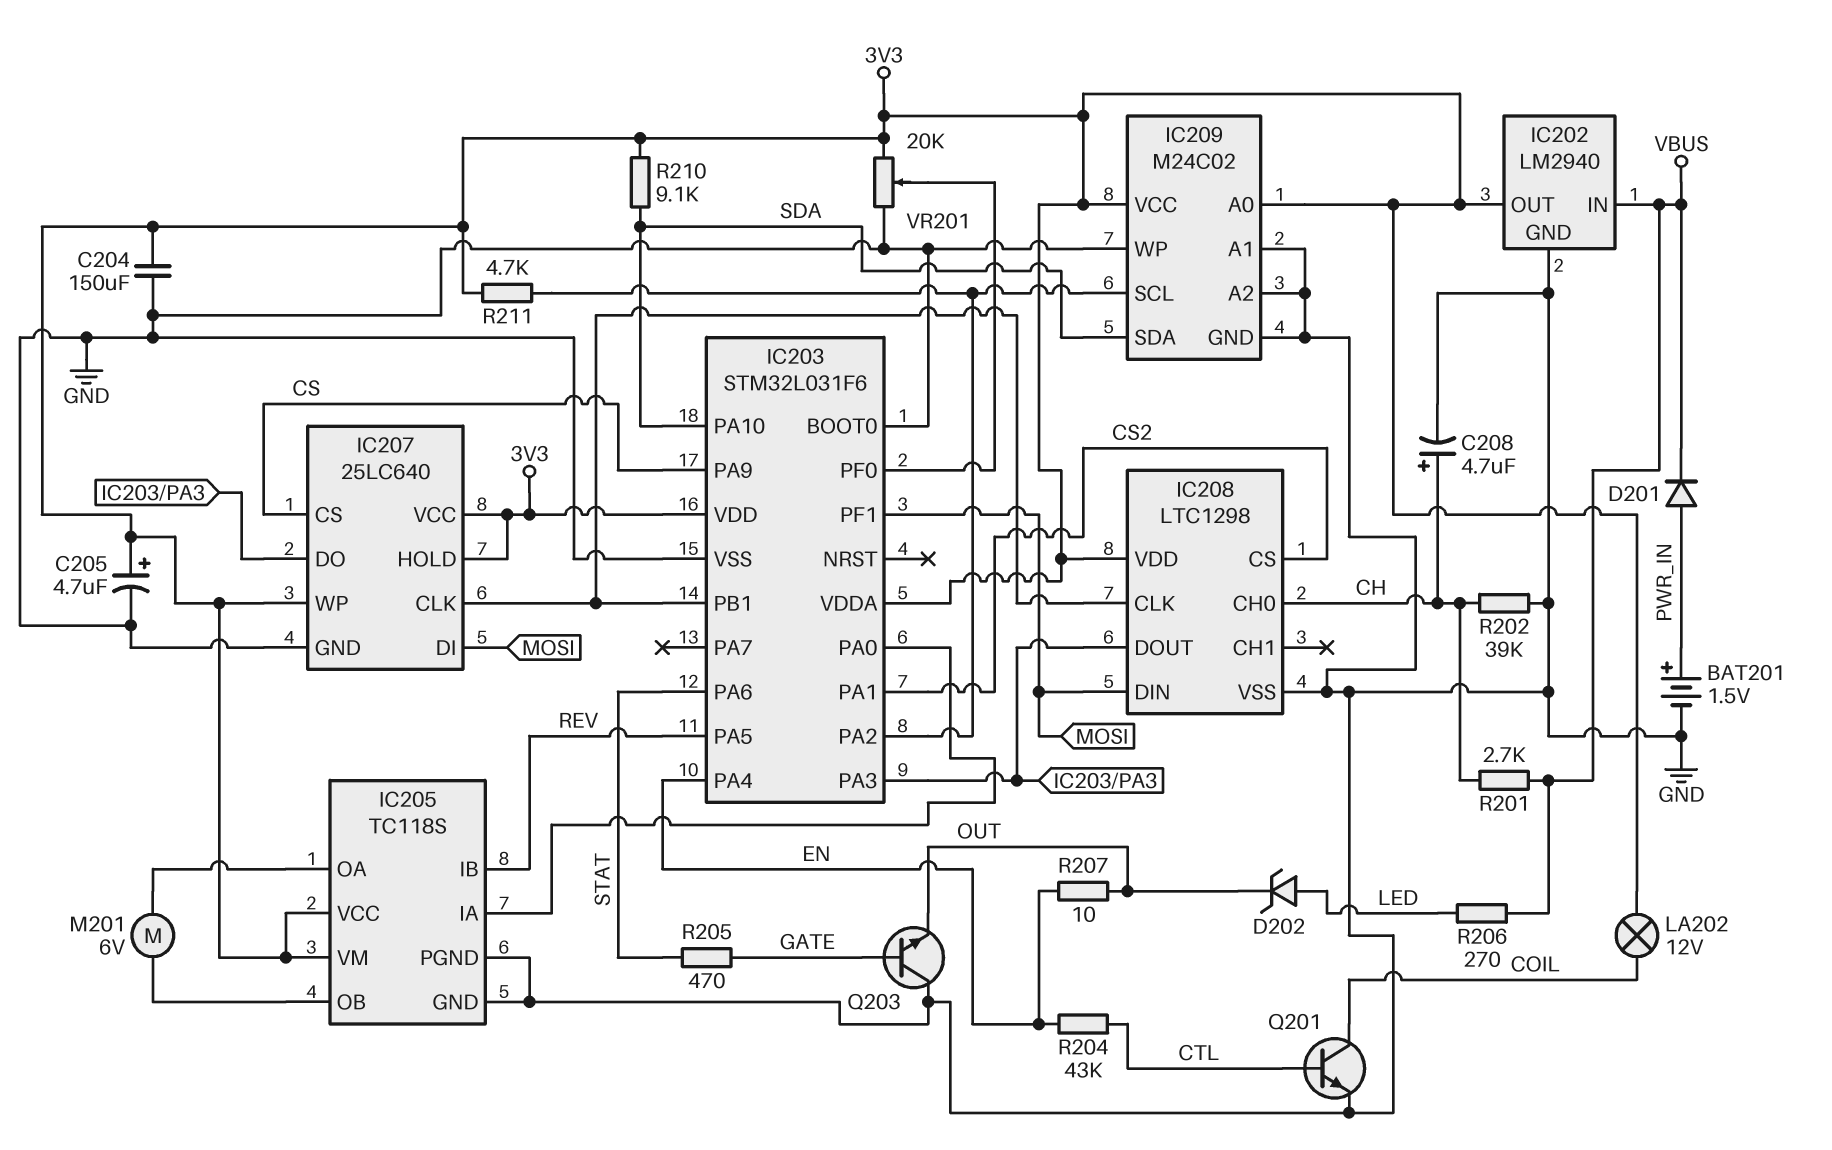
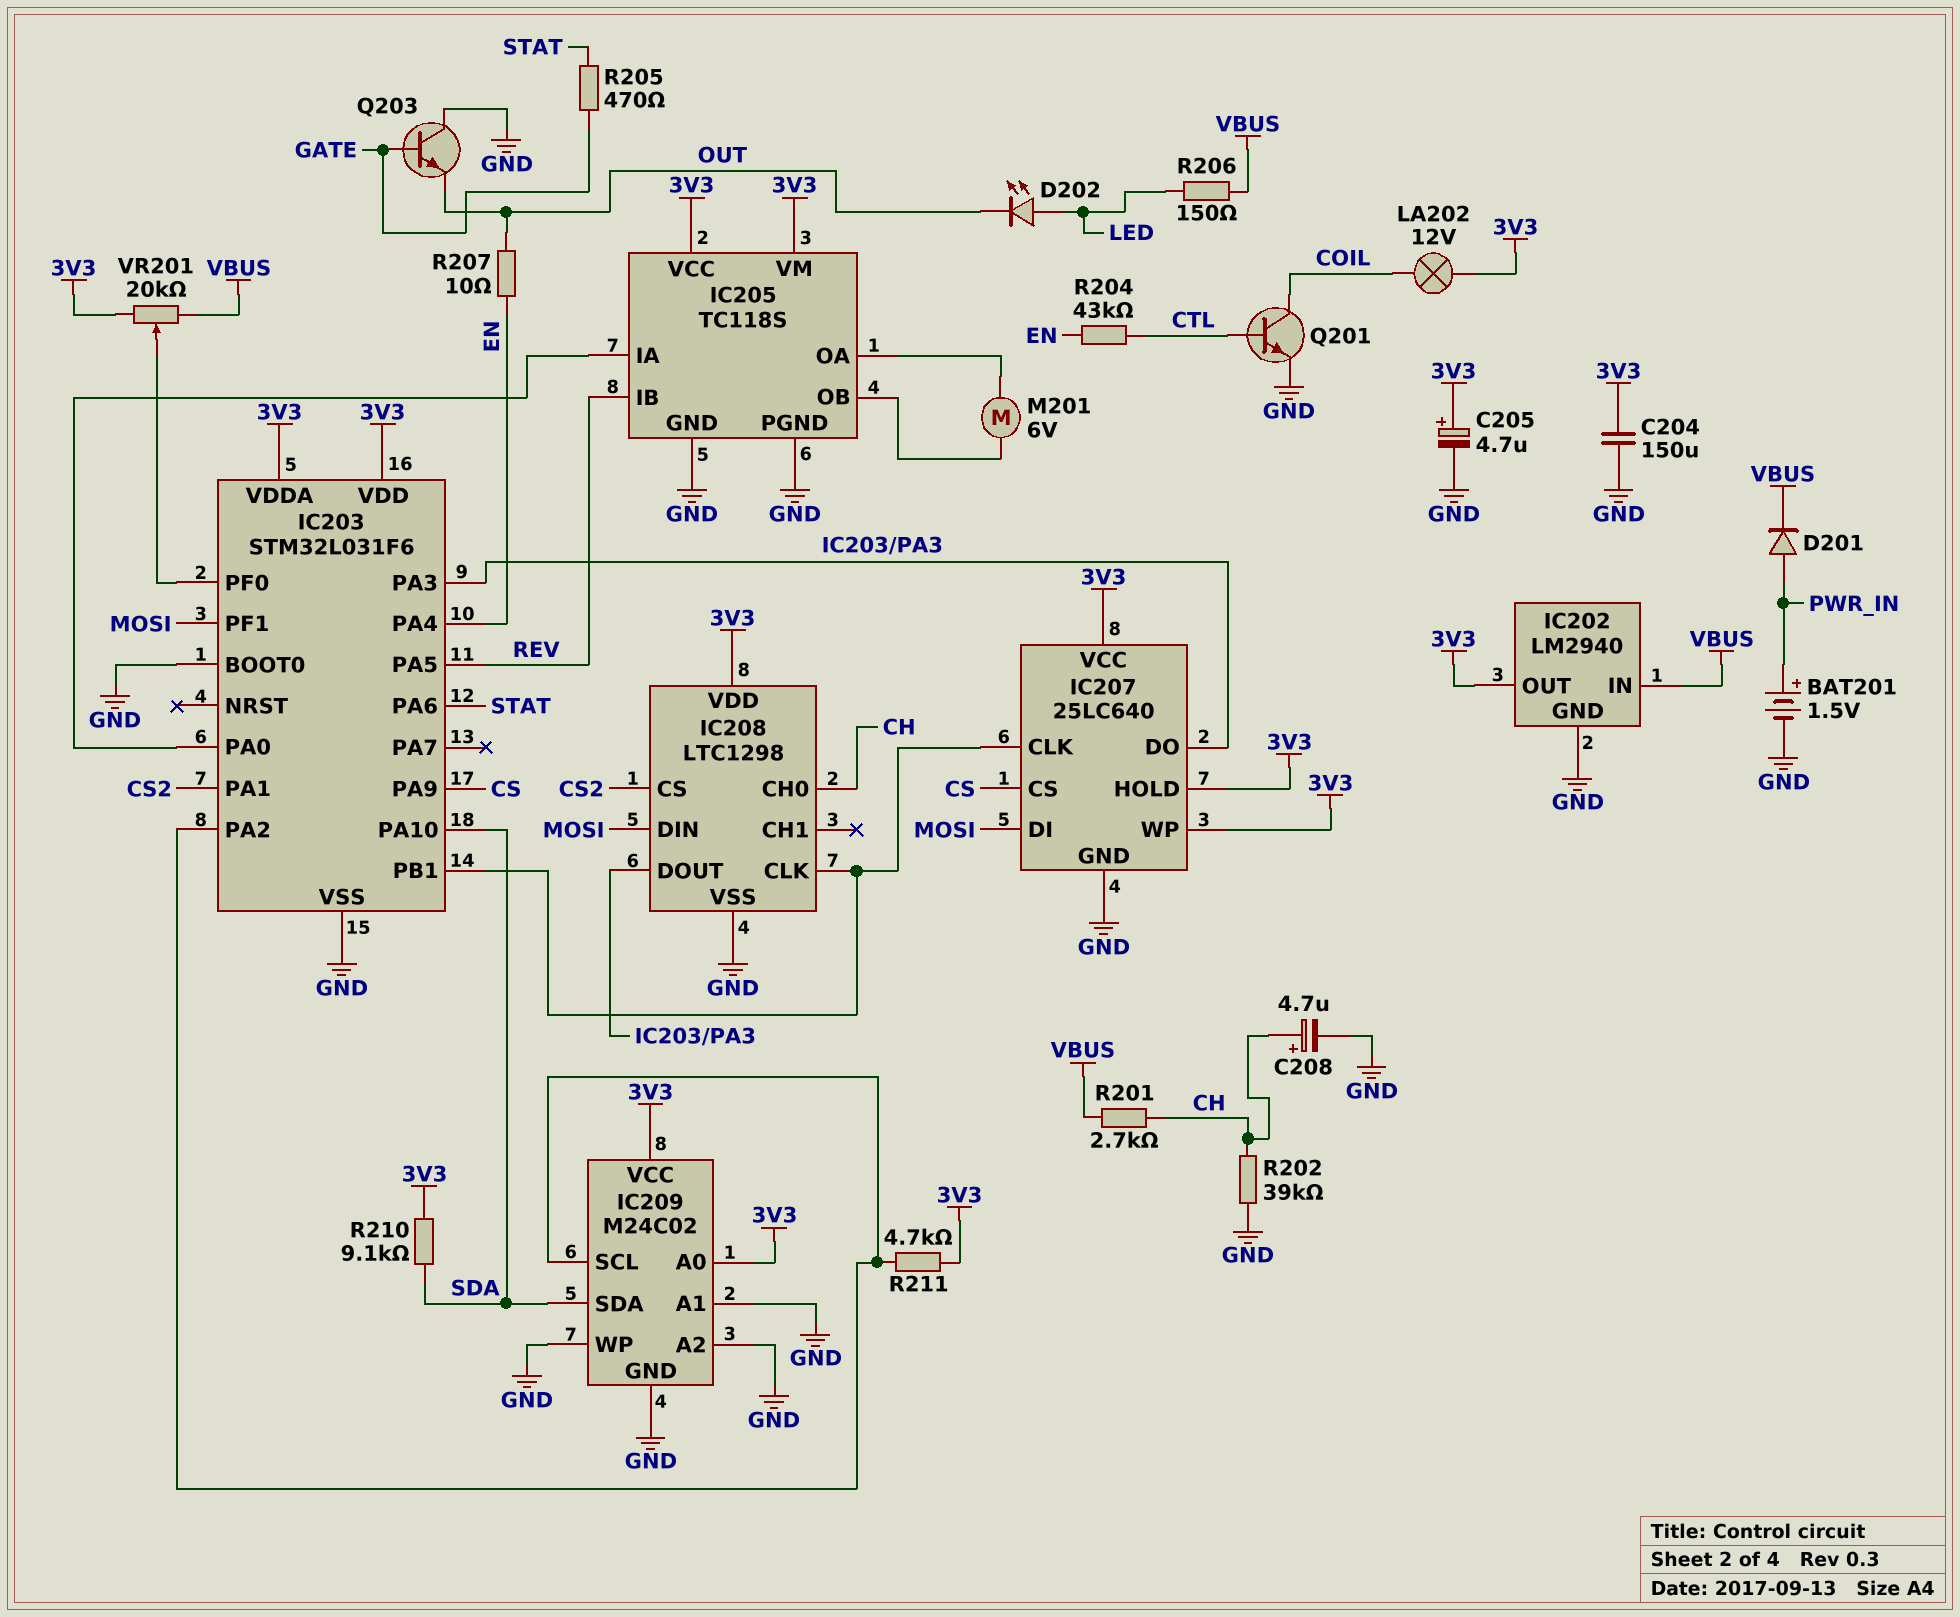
D202: zener (A LED, K OUT) -> LED (A LED, K OUT)
R206: 270 (LED, VBUS) -> 150 (LED, VBUS)
VR201: 20k (3V3, GND, wiper IC203/PF0) -> 20k (3V3, VBUS, wiper IC203/PF0)

